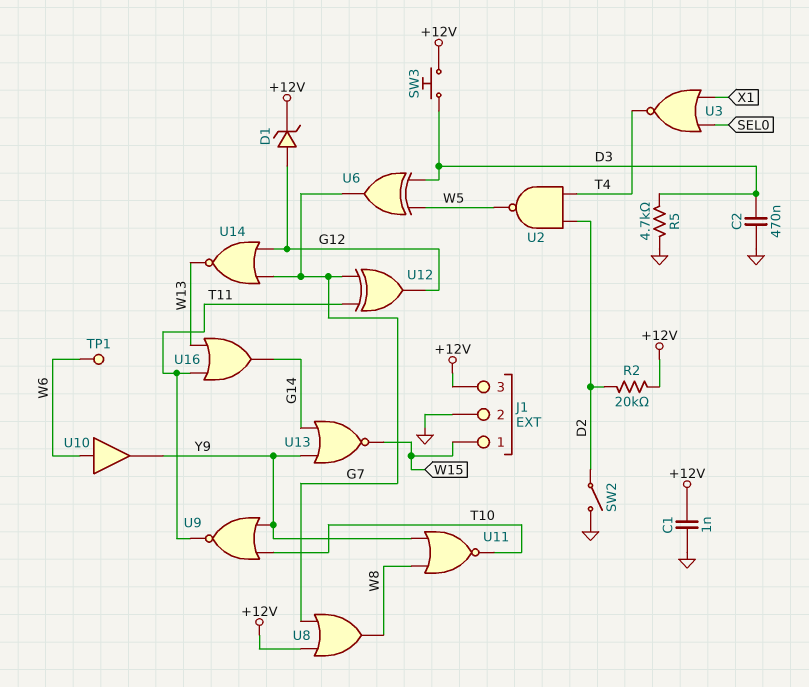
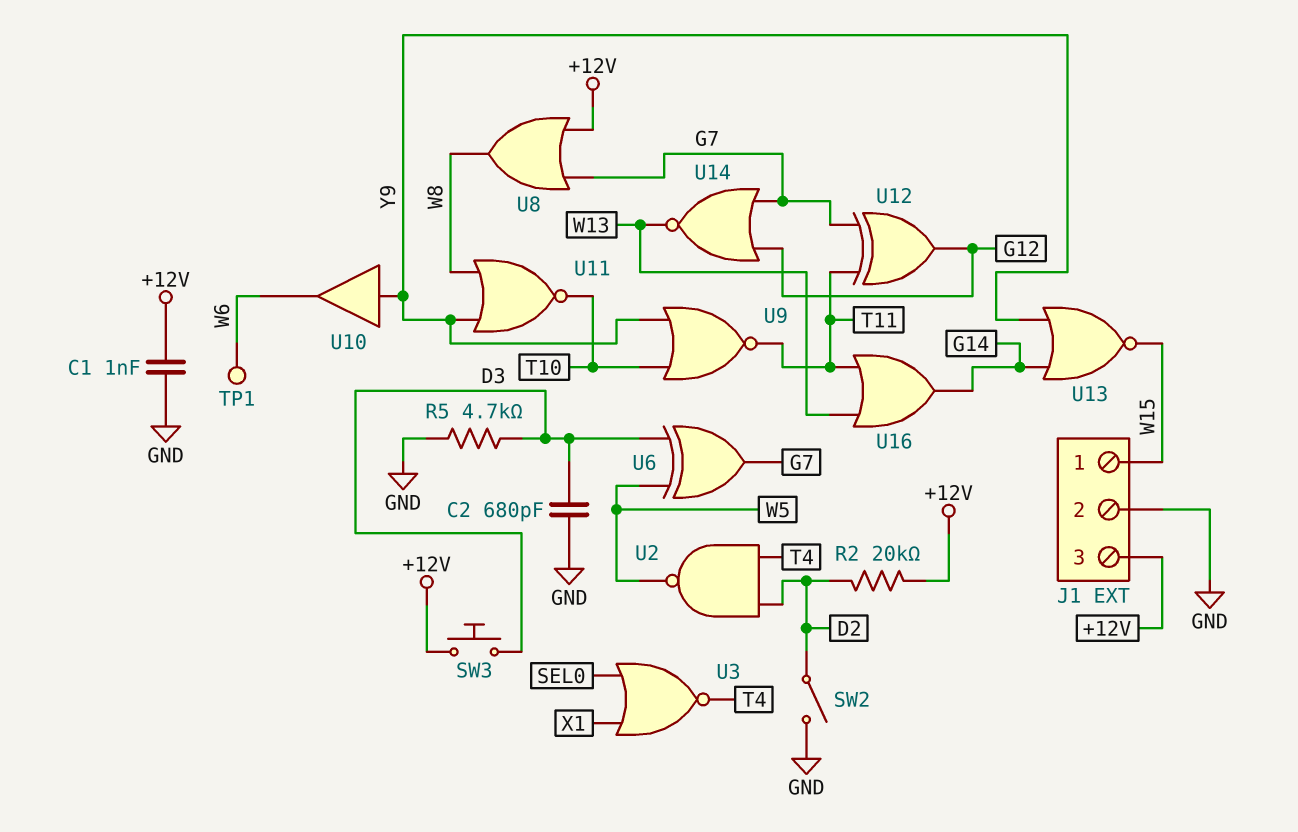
C2: 470nF (D3, GND) -> 680pF (D3, GND)
D1: zener (A G12, K +12V) -> none
U10: buffer (in W6, out Y9) -> buffer (in Y9, out W6)

